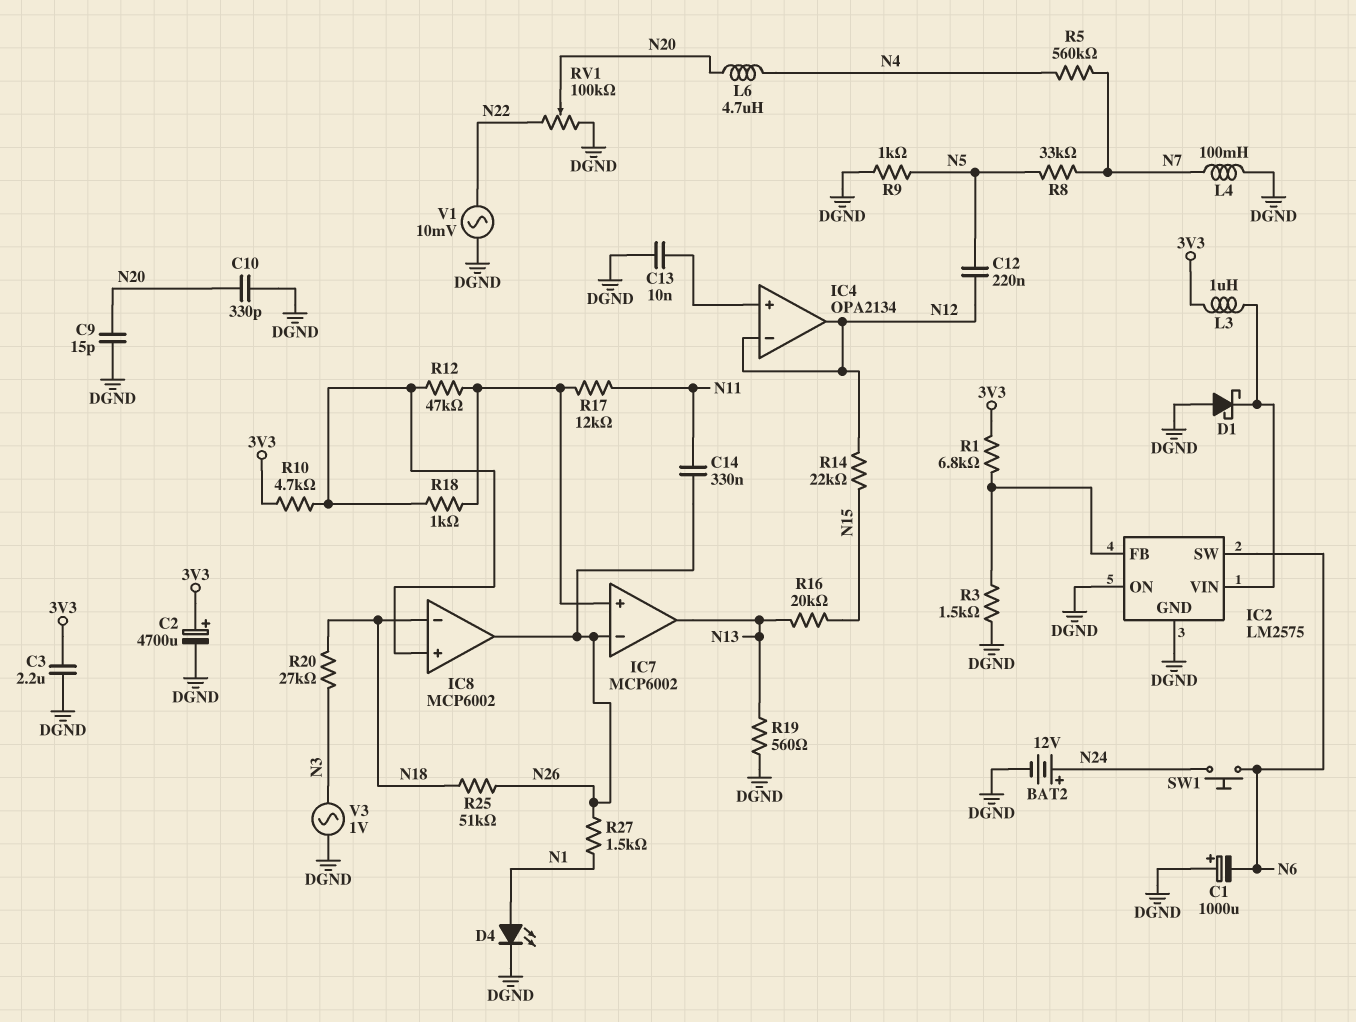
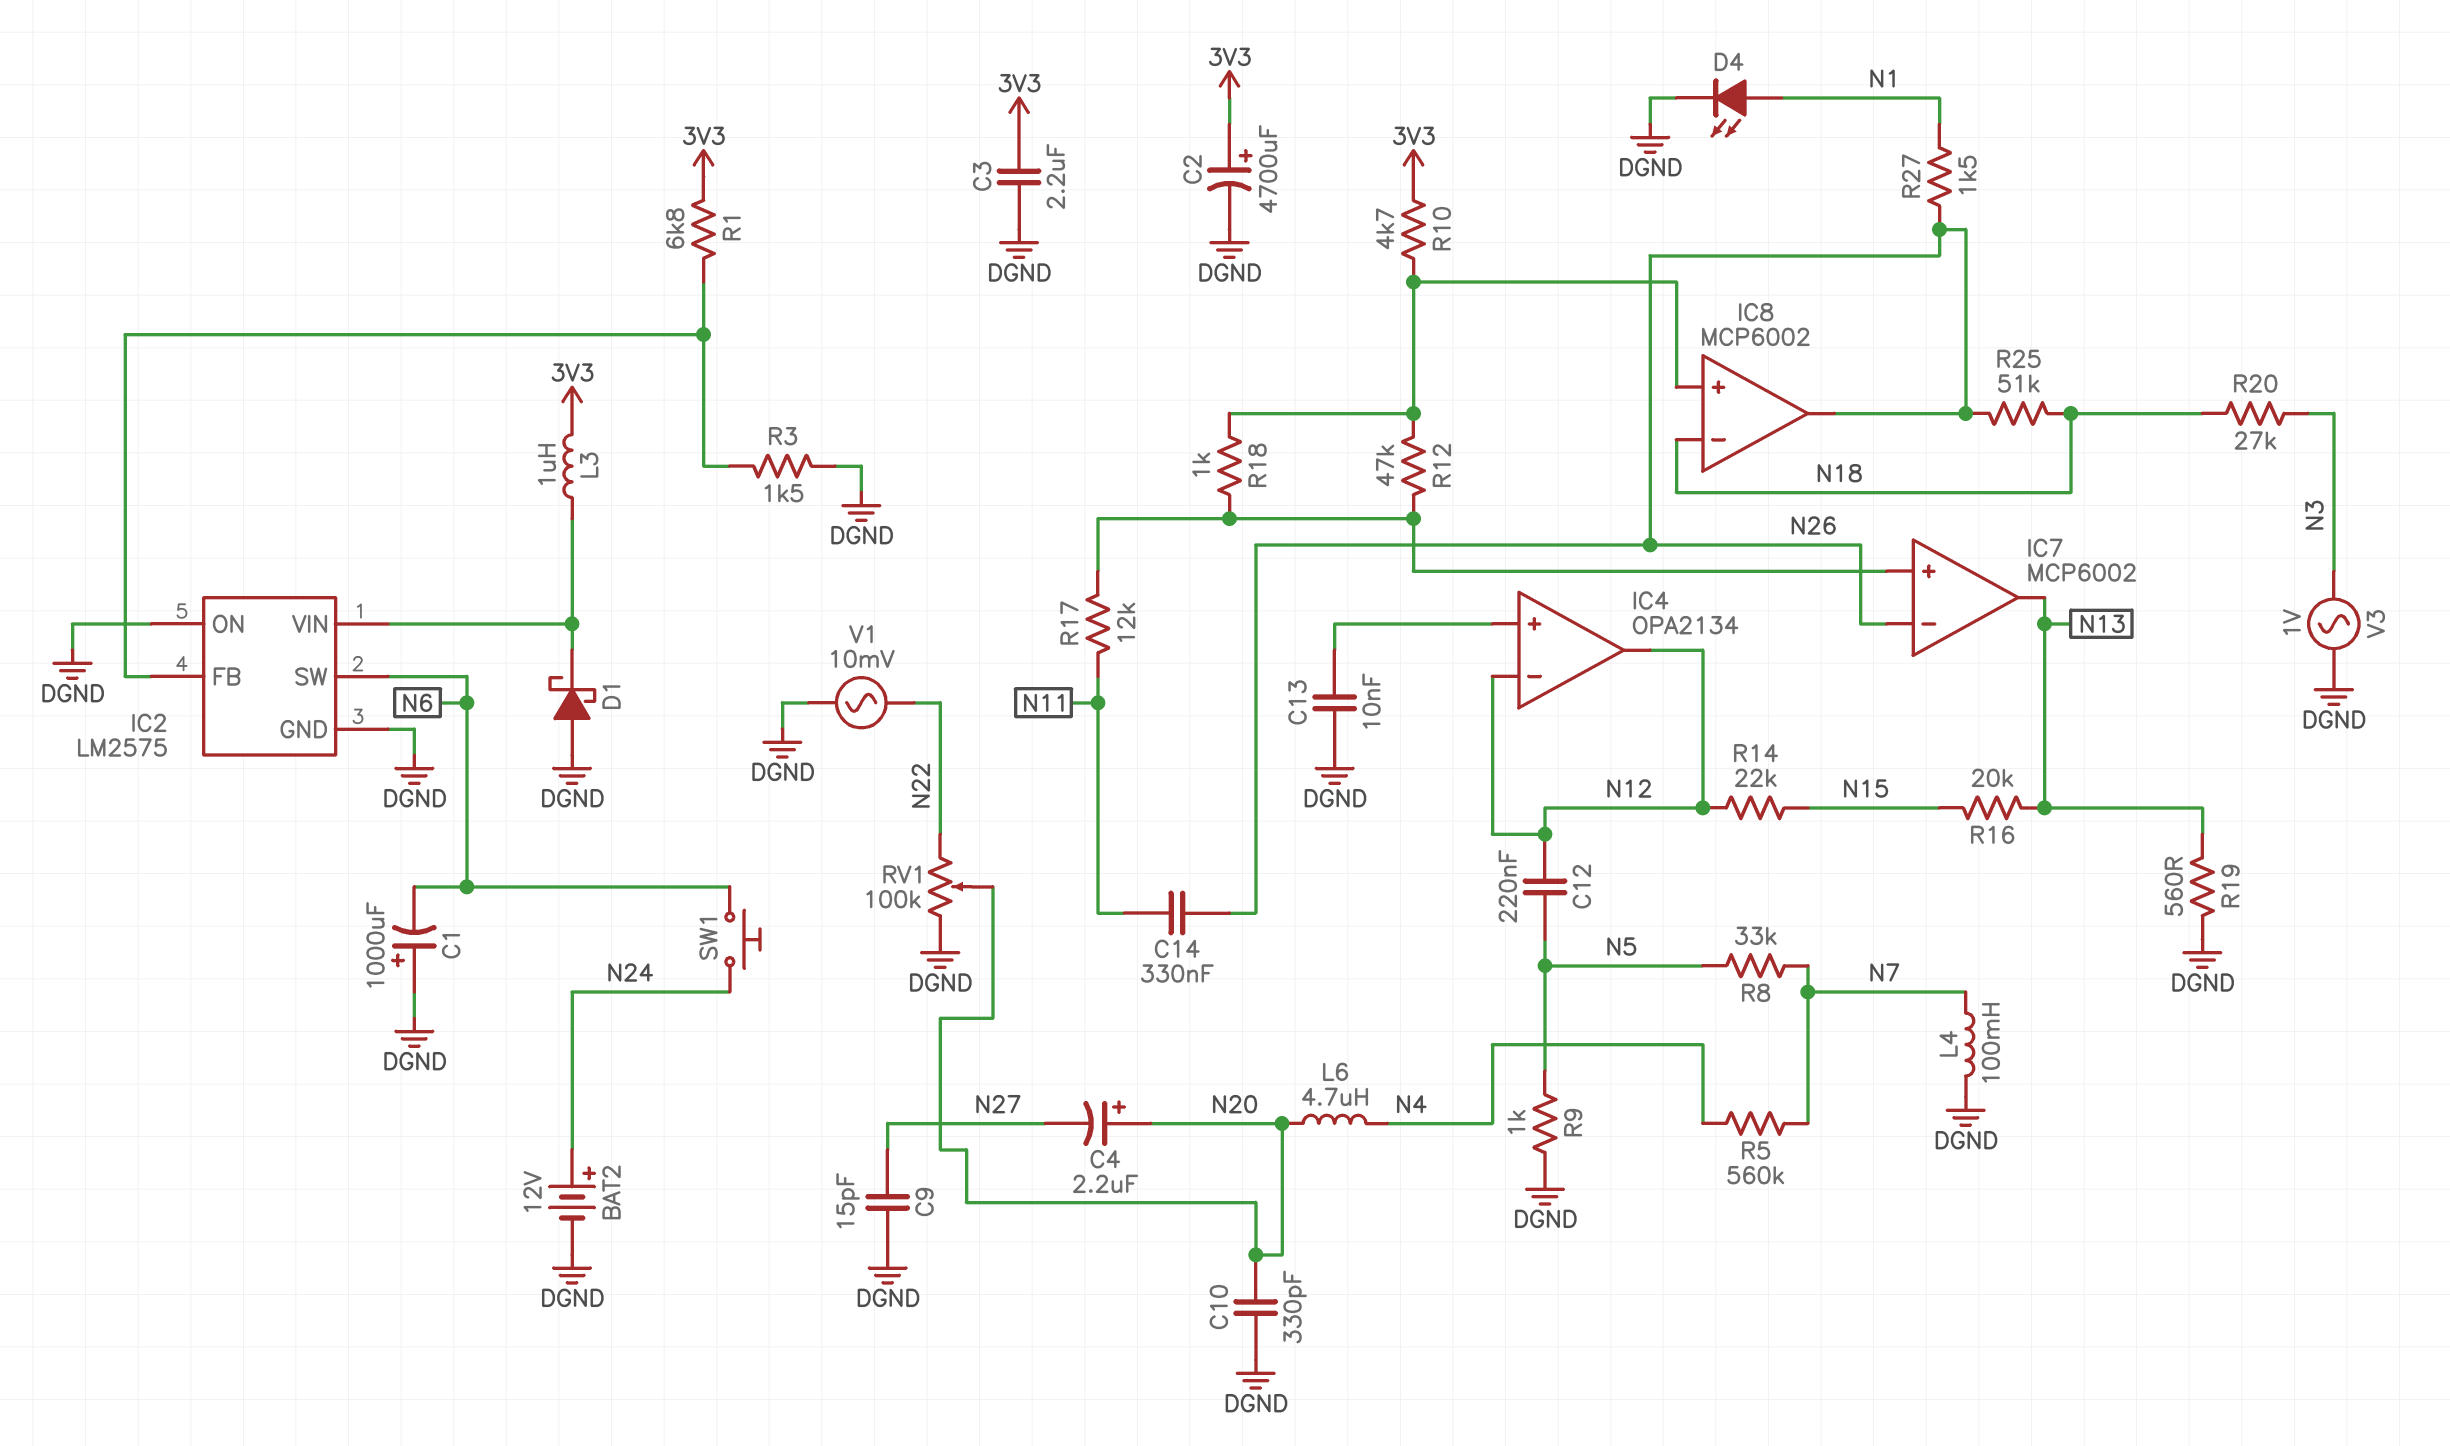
C4: none -> 2.2uF (plus N20, minus N27)
C9: 15pF (DGND, N20) -> 15pF (DGND, N27)

